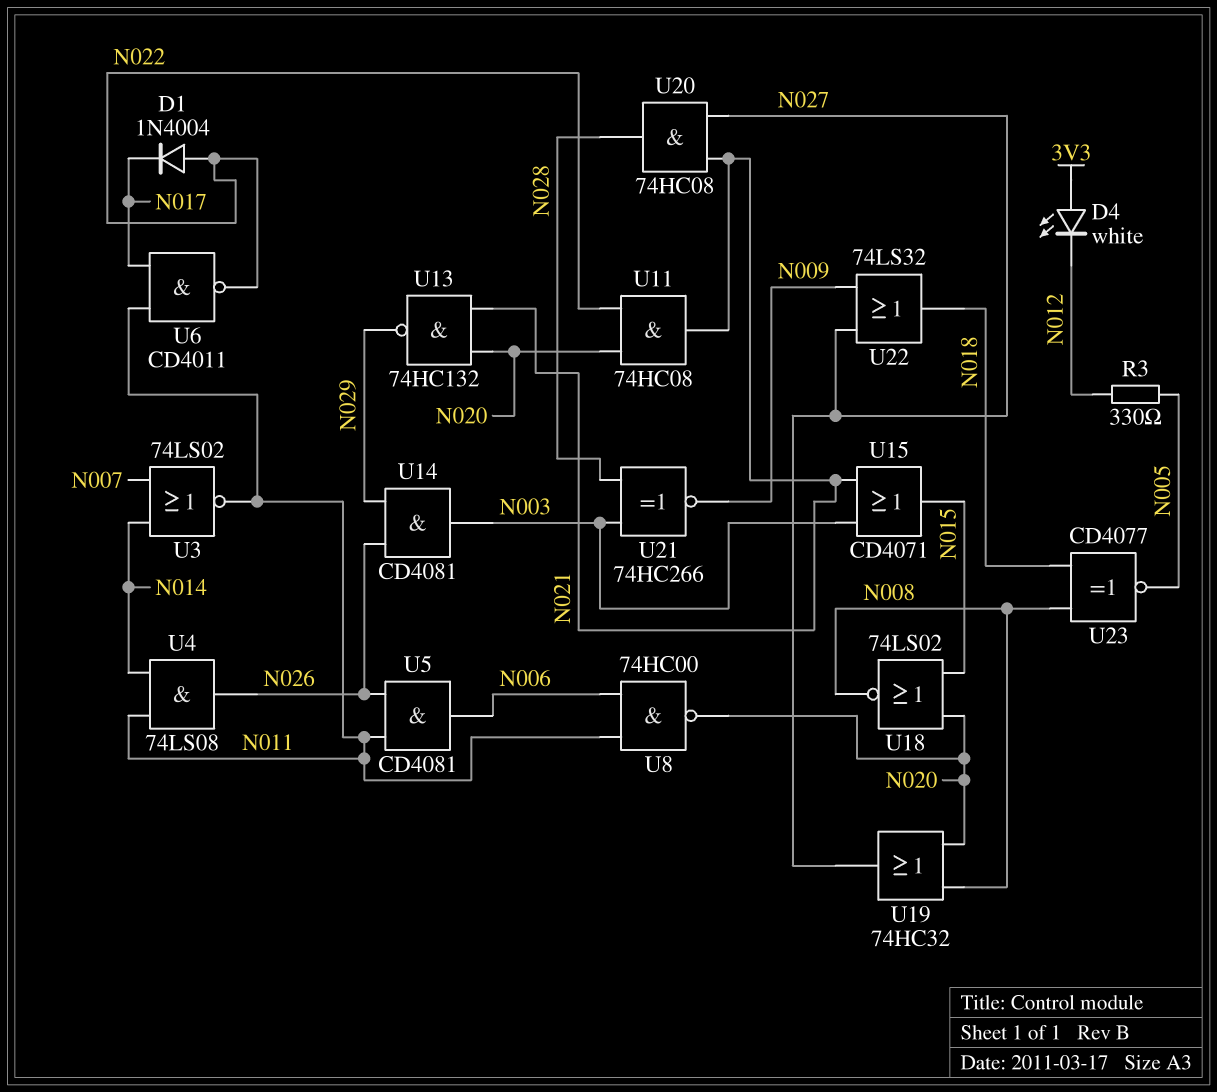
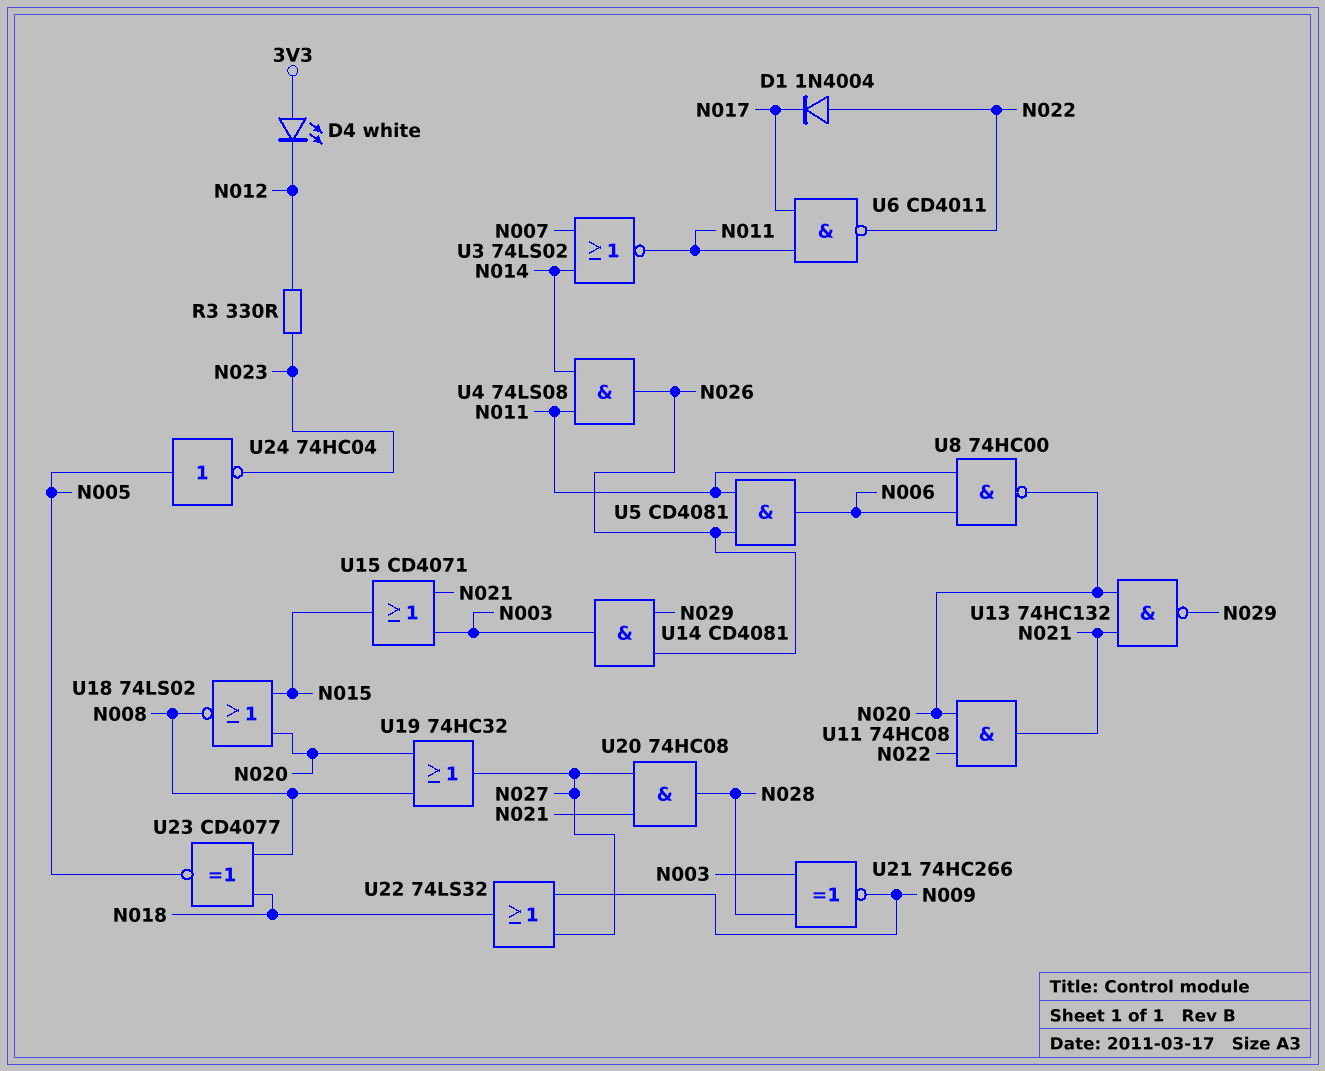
R3: 330 (N005, N012) -> 330 (N012, N023)
U24: none -> NOT 74HC04 (in N005, out N023)

